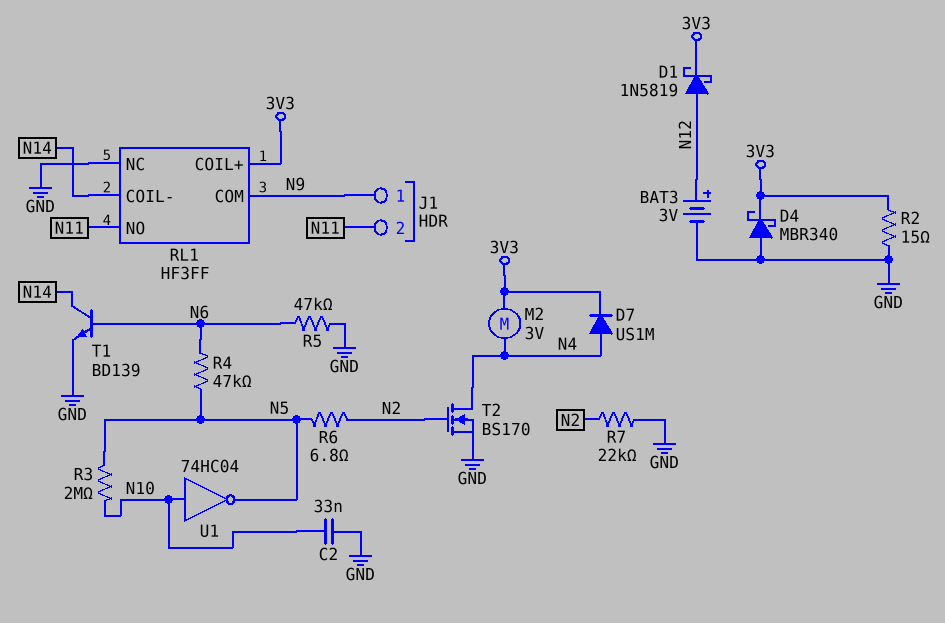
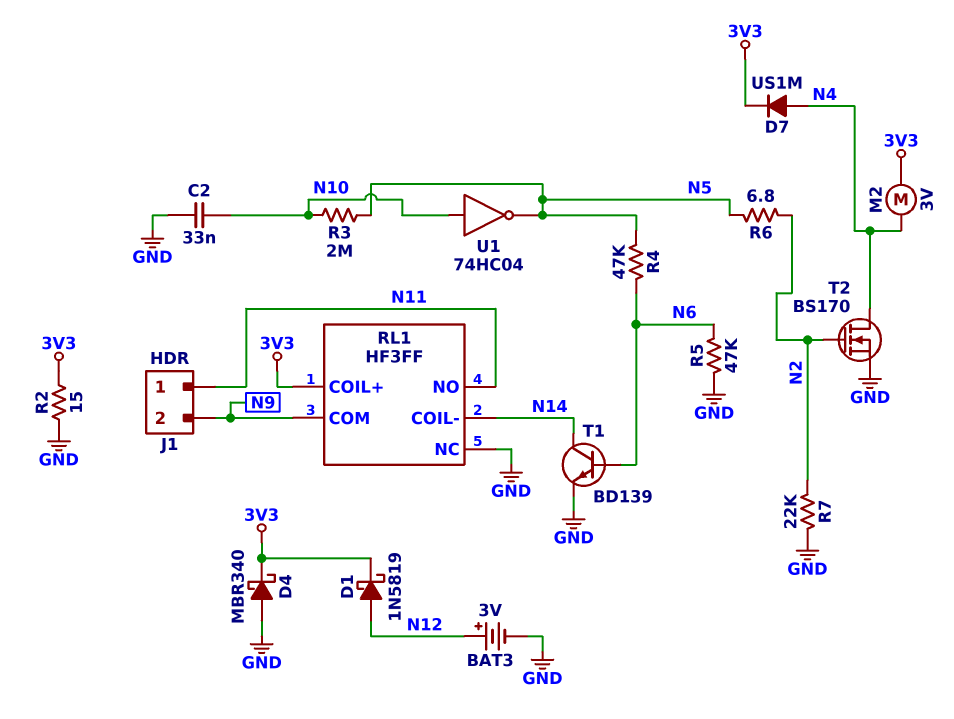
J1 pin 1: N9 -> N11
J1 pin 2: N11 -> N9

